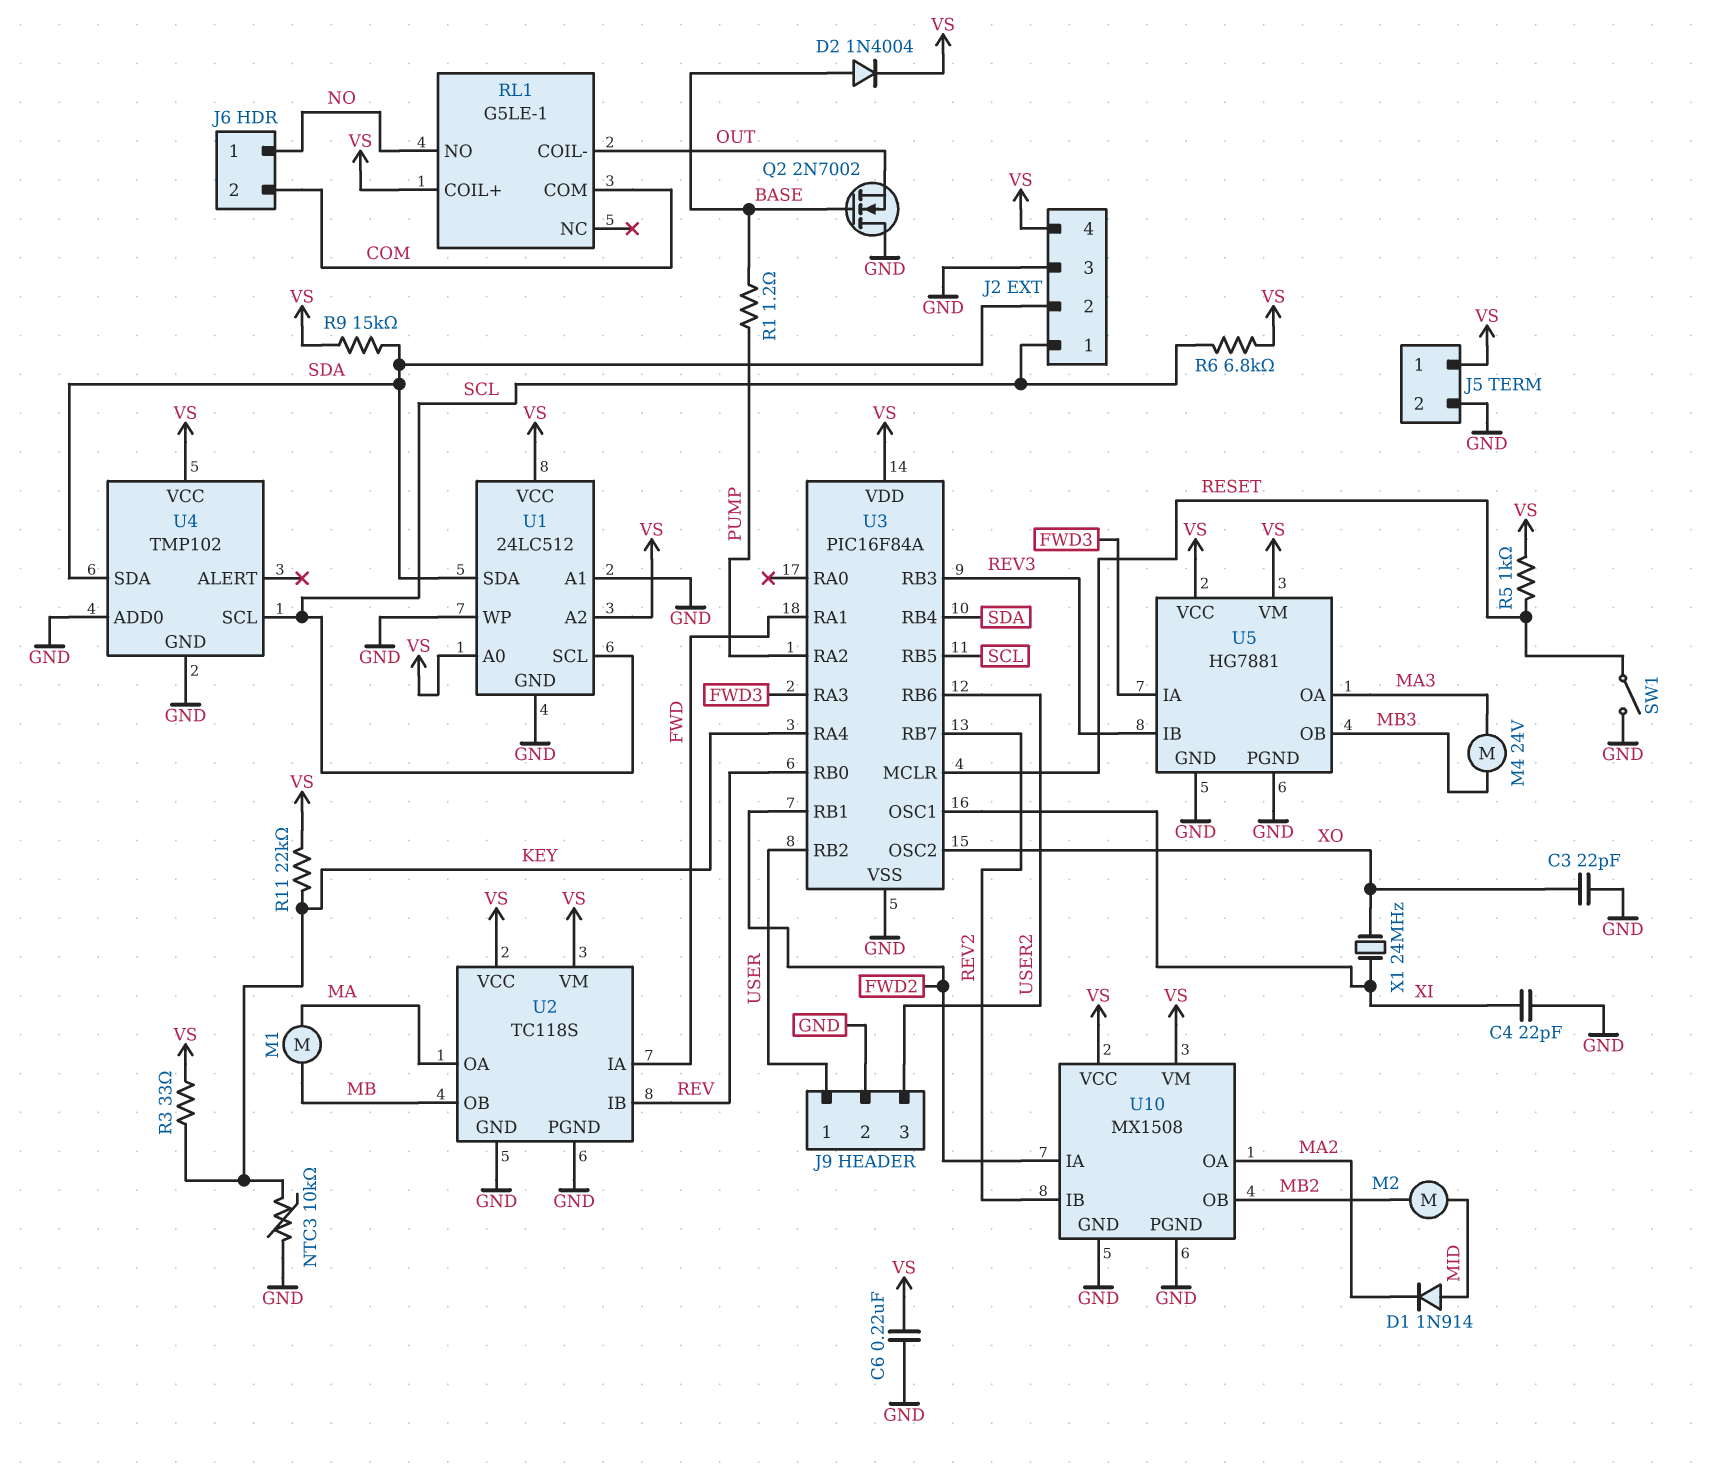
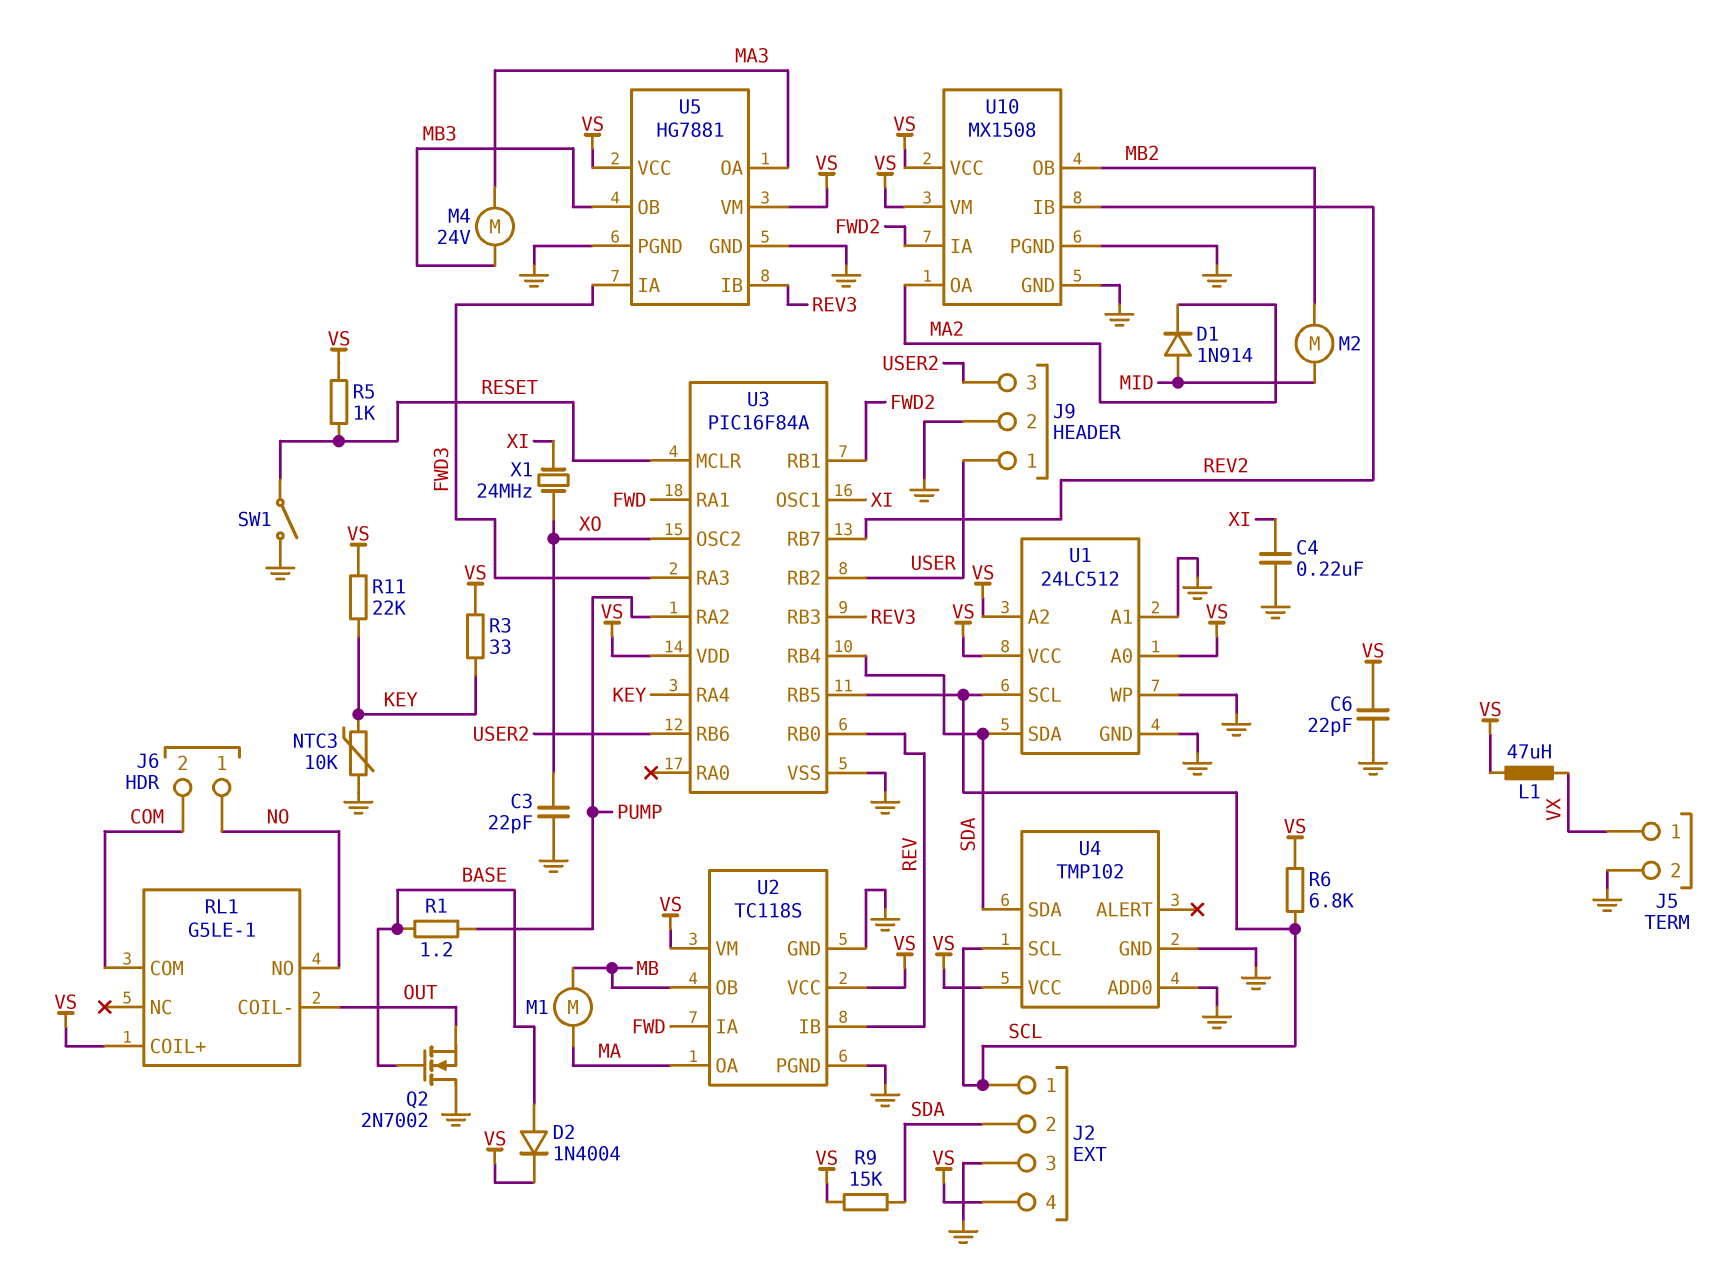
C4: 22pF (GND, XI) -> 220nF (GND, XI)
C6: 220nF (GND, VS) -> 22pF (GND, VS)
J5 pin 1: VS -> VX
L1: none -> 47uH (VS, VX)

